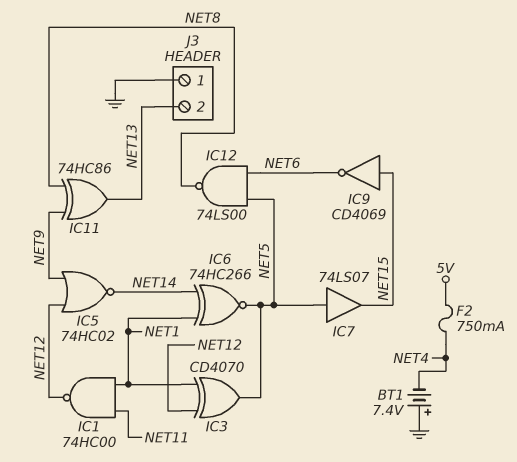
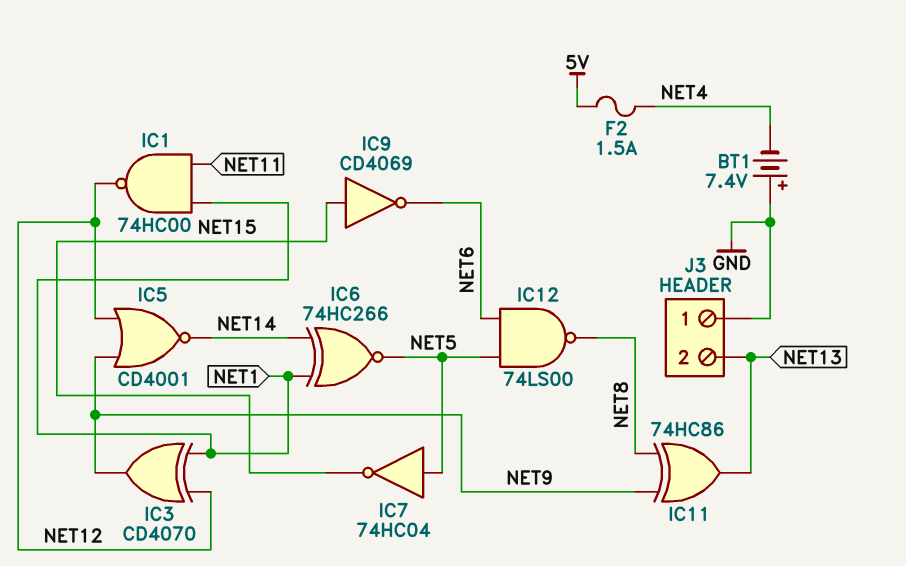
F2: 750mA (5V, NET4) -> 1.5A (5V, NET4)
IC3: XOR CD4070 (in NET1, in NET12, out NET5) -> XOR CD4070 (in NET1, in NET12, out NET9)
IC5: NOR 74HC02 (in NET9, in NET12, out NET14) -> NOR CD4001 (in NET9, in NET12, out NET14)
IC7: buffer 74LS07 (in NET5, out NET15) -> NOT 74HC04 (in NET5, out NET15)

